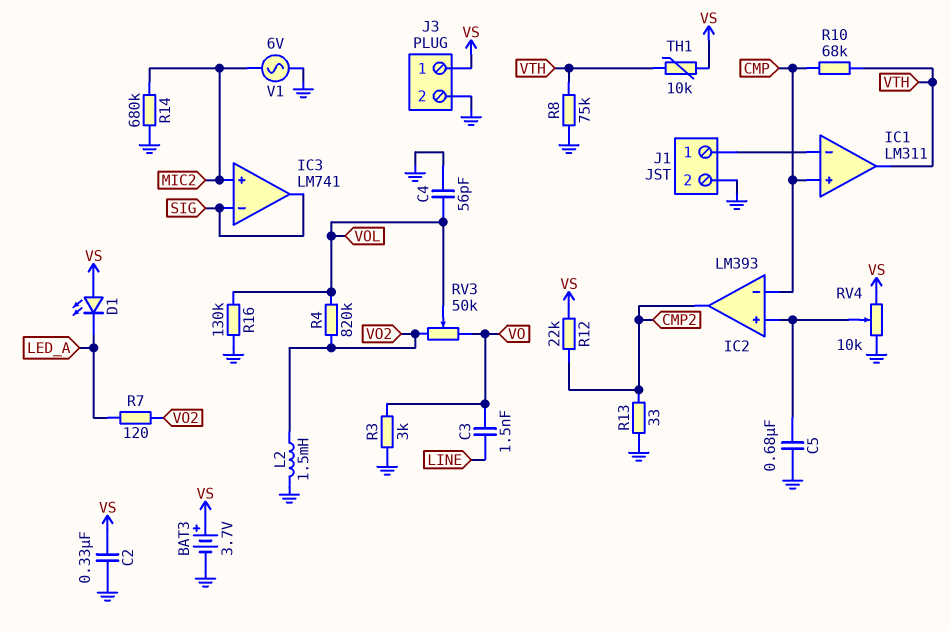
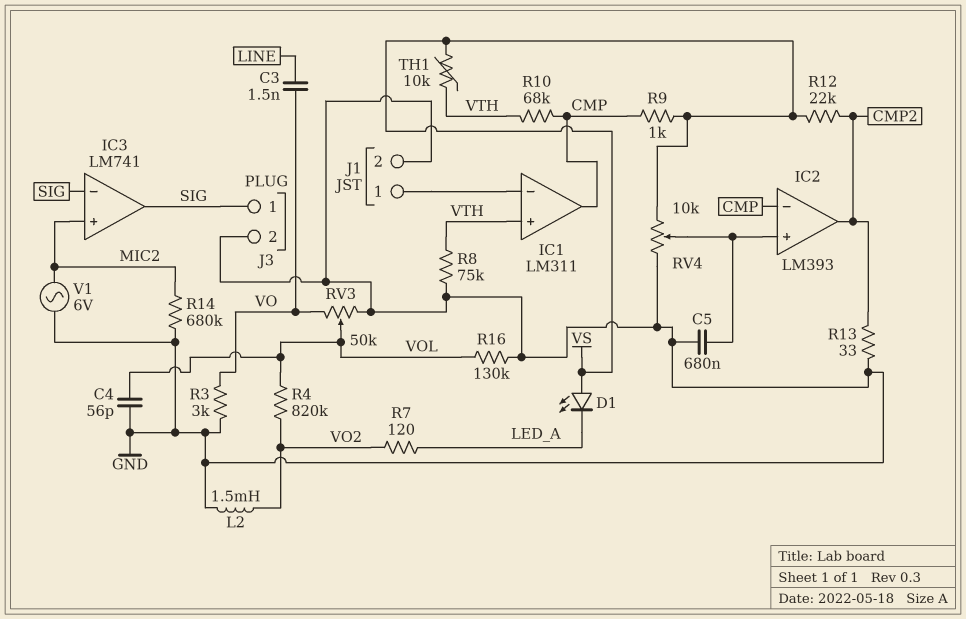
BAT3: 3.7V (plus VS, minus GND) -> none
C2: 330nF (GND, VS) -> none
IC1 pin in+: CMP -> VTH
IC1 pin out: VTH -> CMP
J3 pin 1: VS -> SIG
R9: none -> 1k (CMP, VS)
RV3: 50k (VO, VO2, wiper VOL) -> 50k (GND, VO, wiper VOL)

